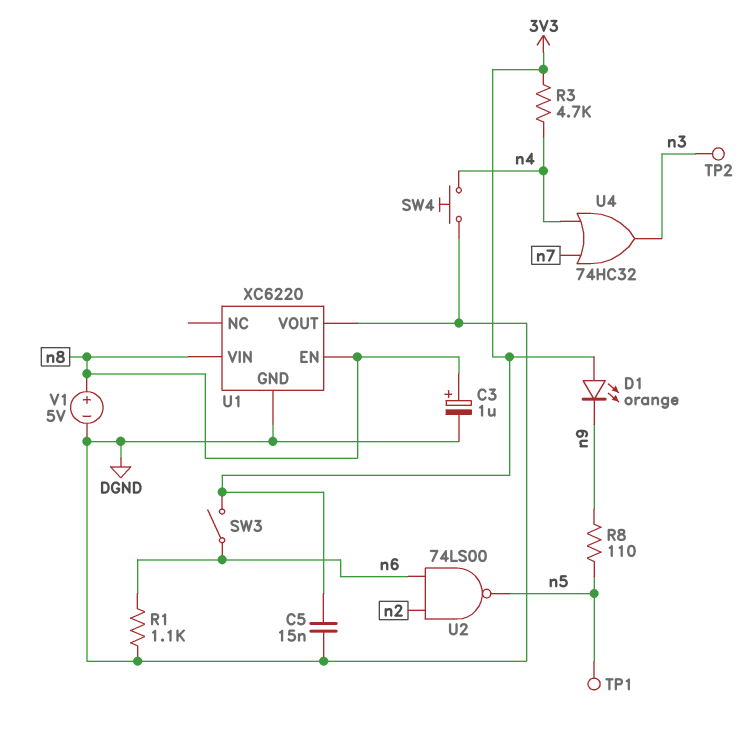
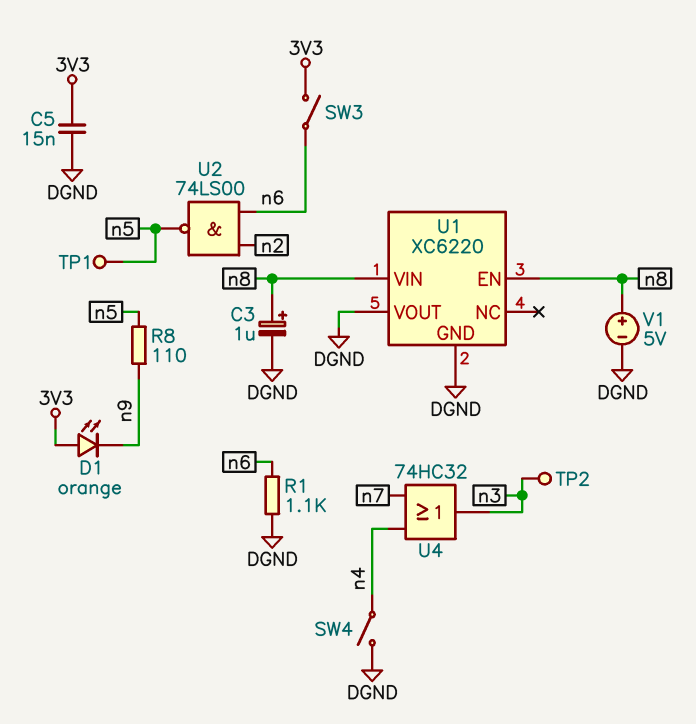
R3: 4.7k (3V3, n4) -> none
SW4: button (DGND, n4) -> switch (DGND, n4)

